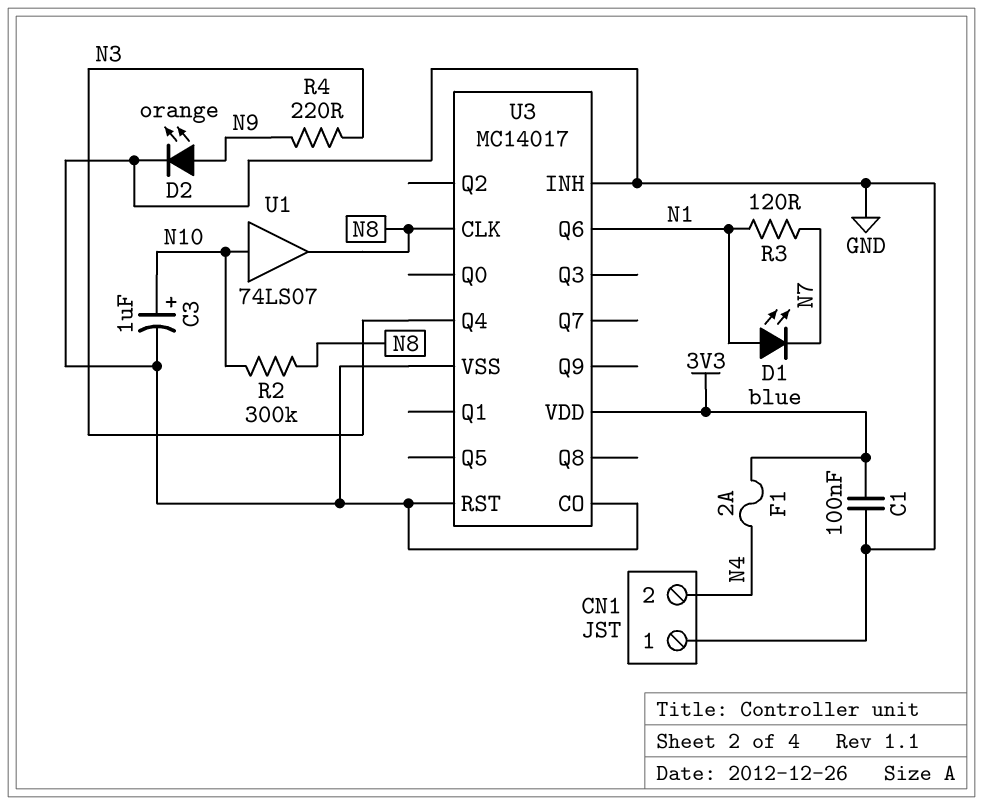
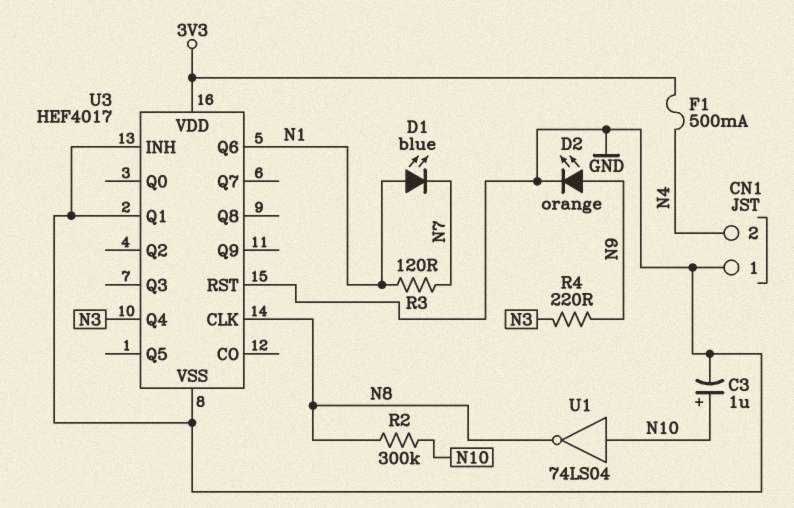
C1: 100nF (3V3, GND) -> none
F1: 2A (3V3, N4) -> 500mA (3V3, N4)
U1: buffer 74LS07 (in N10, out N8) -> NOT 74LS04 (in N10, out N8)
U3: MC14017 -> HEF4017
U3 pin CO: GND -> none
U3 pin Q1: none -> GND

